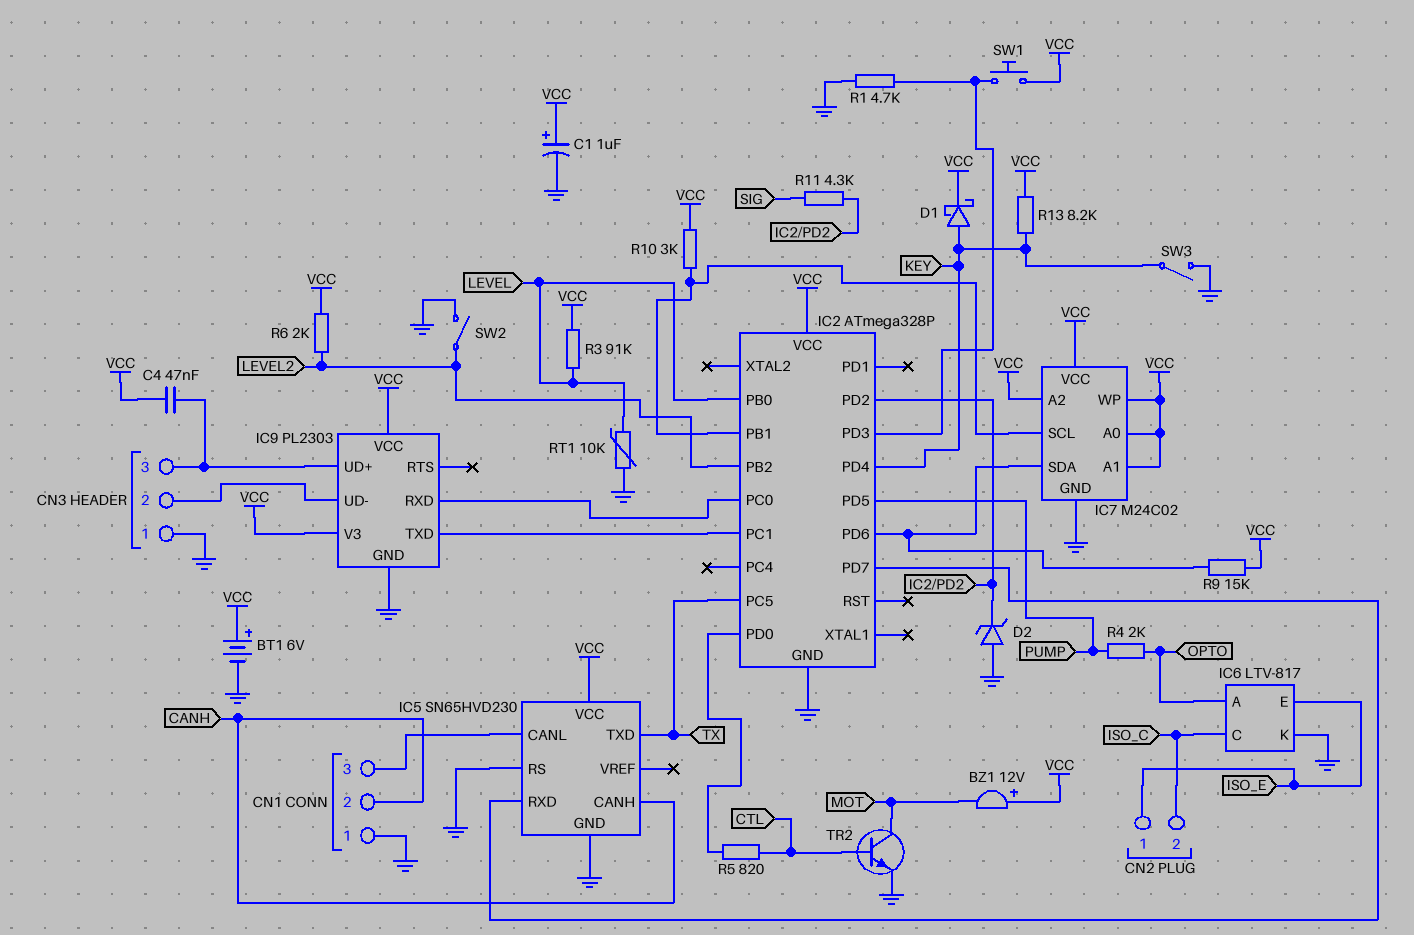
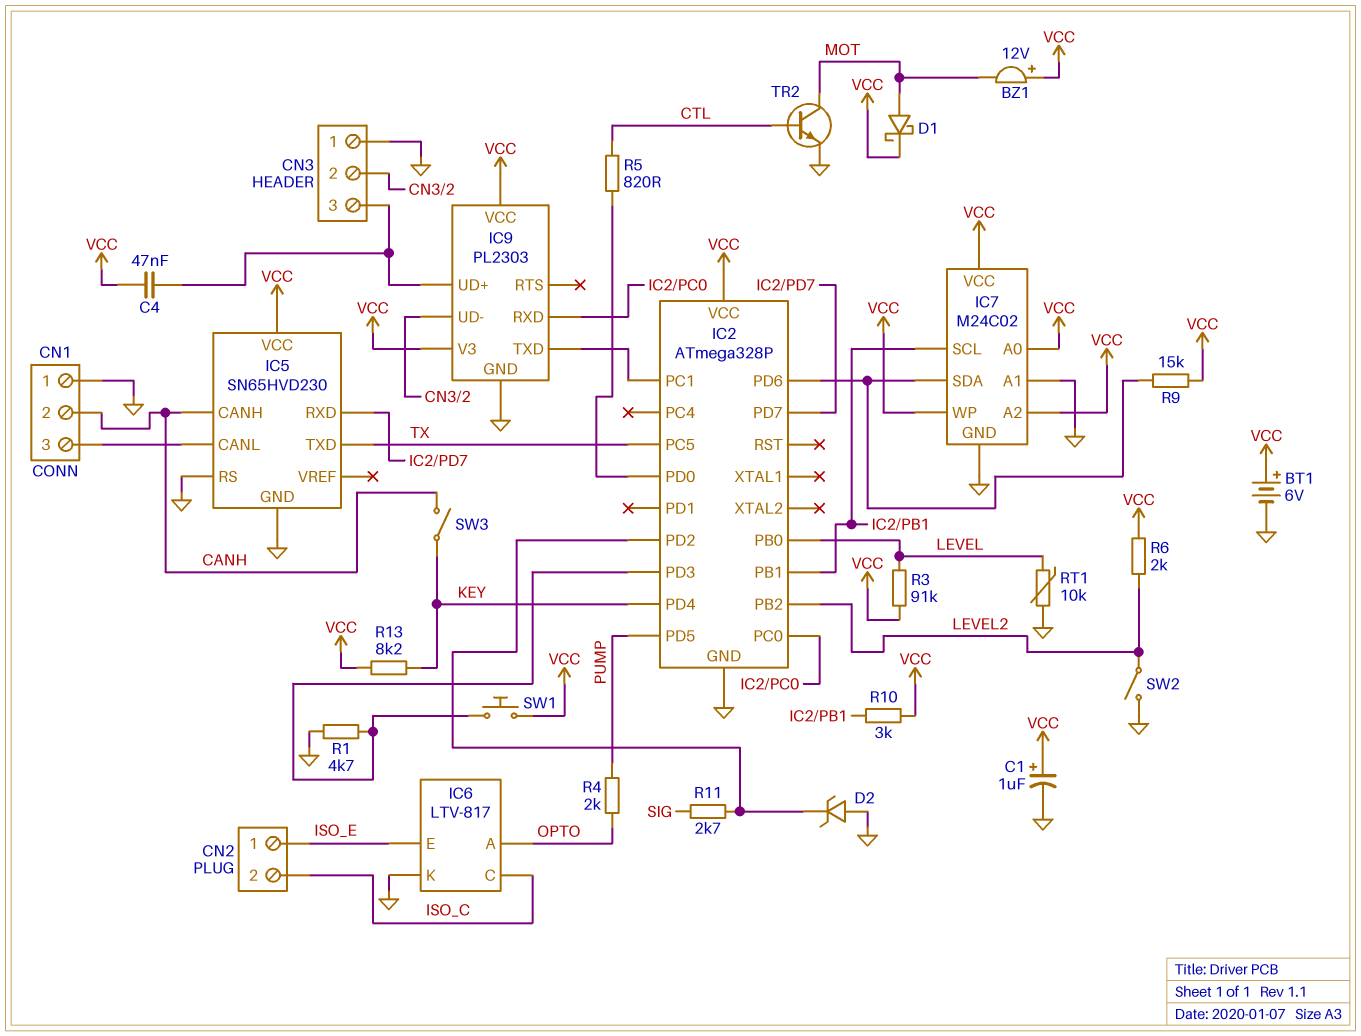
D1: schottky (A KEY, K VCC) -> schottky (A MOT, K VCC)
IC7 pin A1: VCC -> GND
R11: 4.3k (IC2/PD2, SIG) -> 2.7k (IC2/PD2, SIG)
SW3: switch (GND, KEY) -> switch (CANH, KEY)

